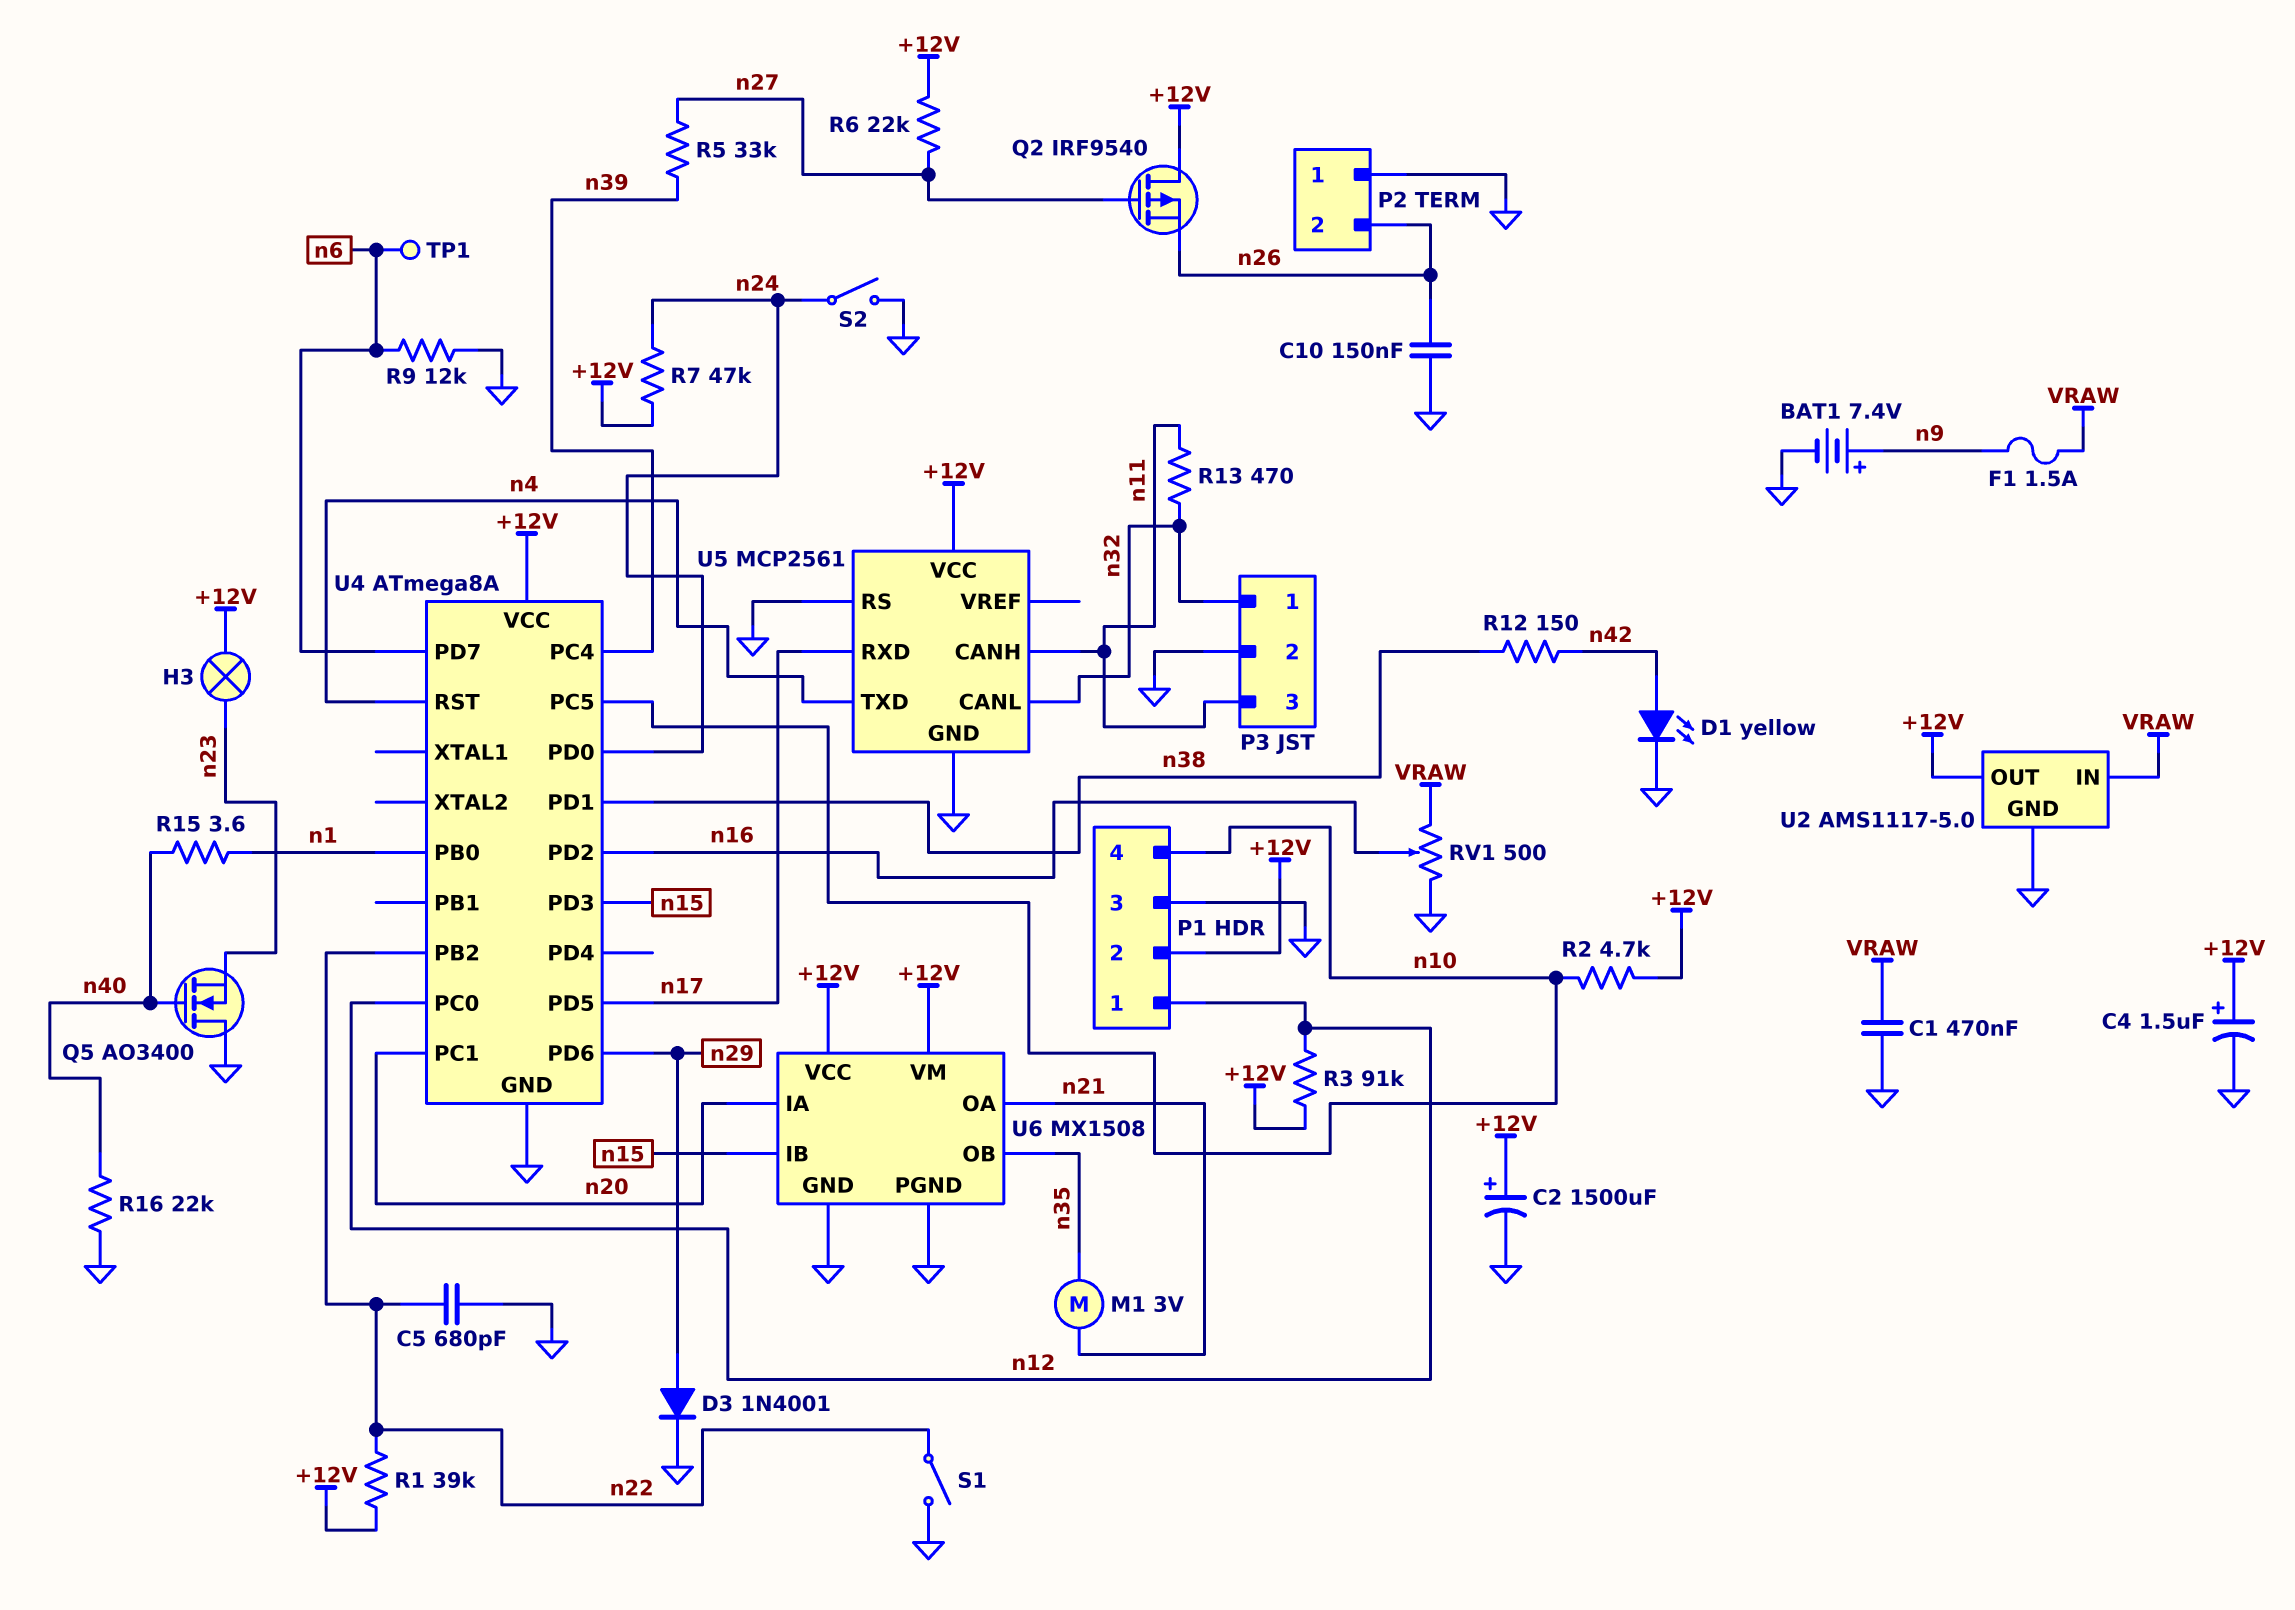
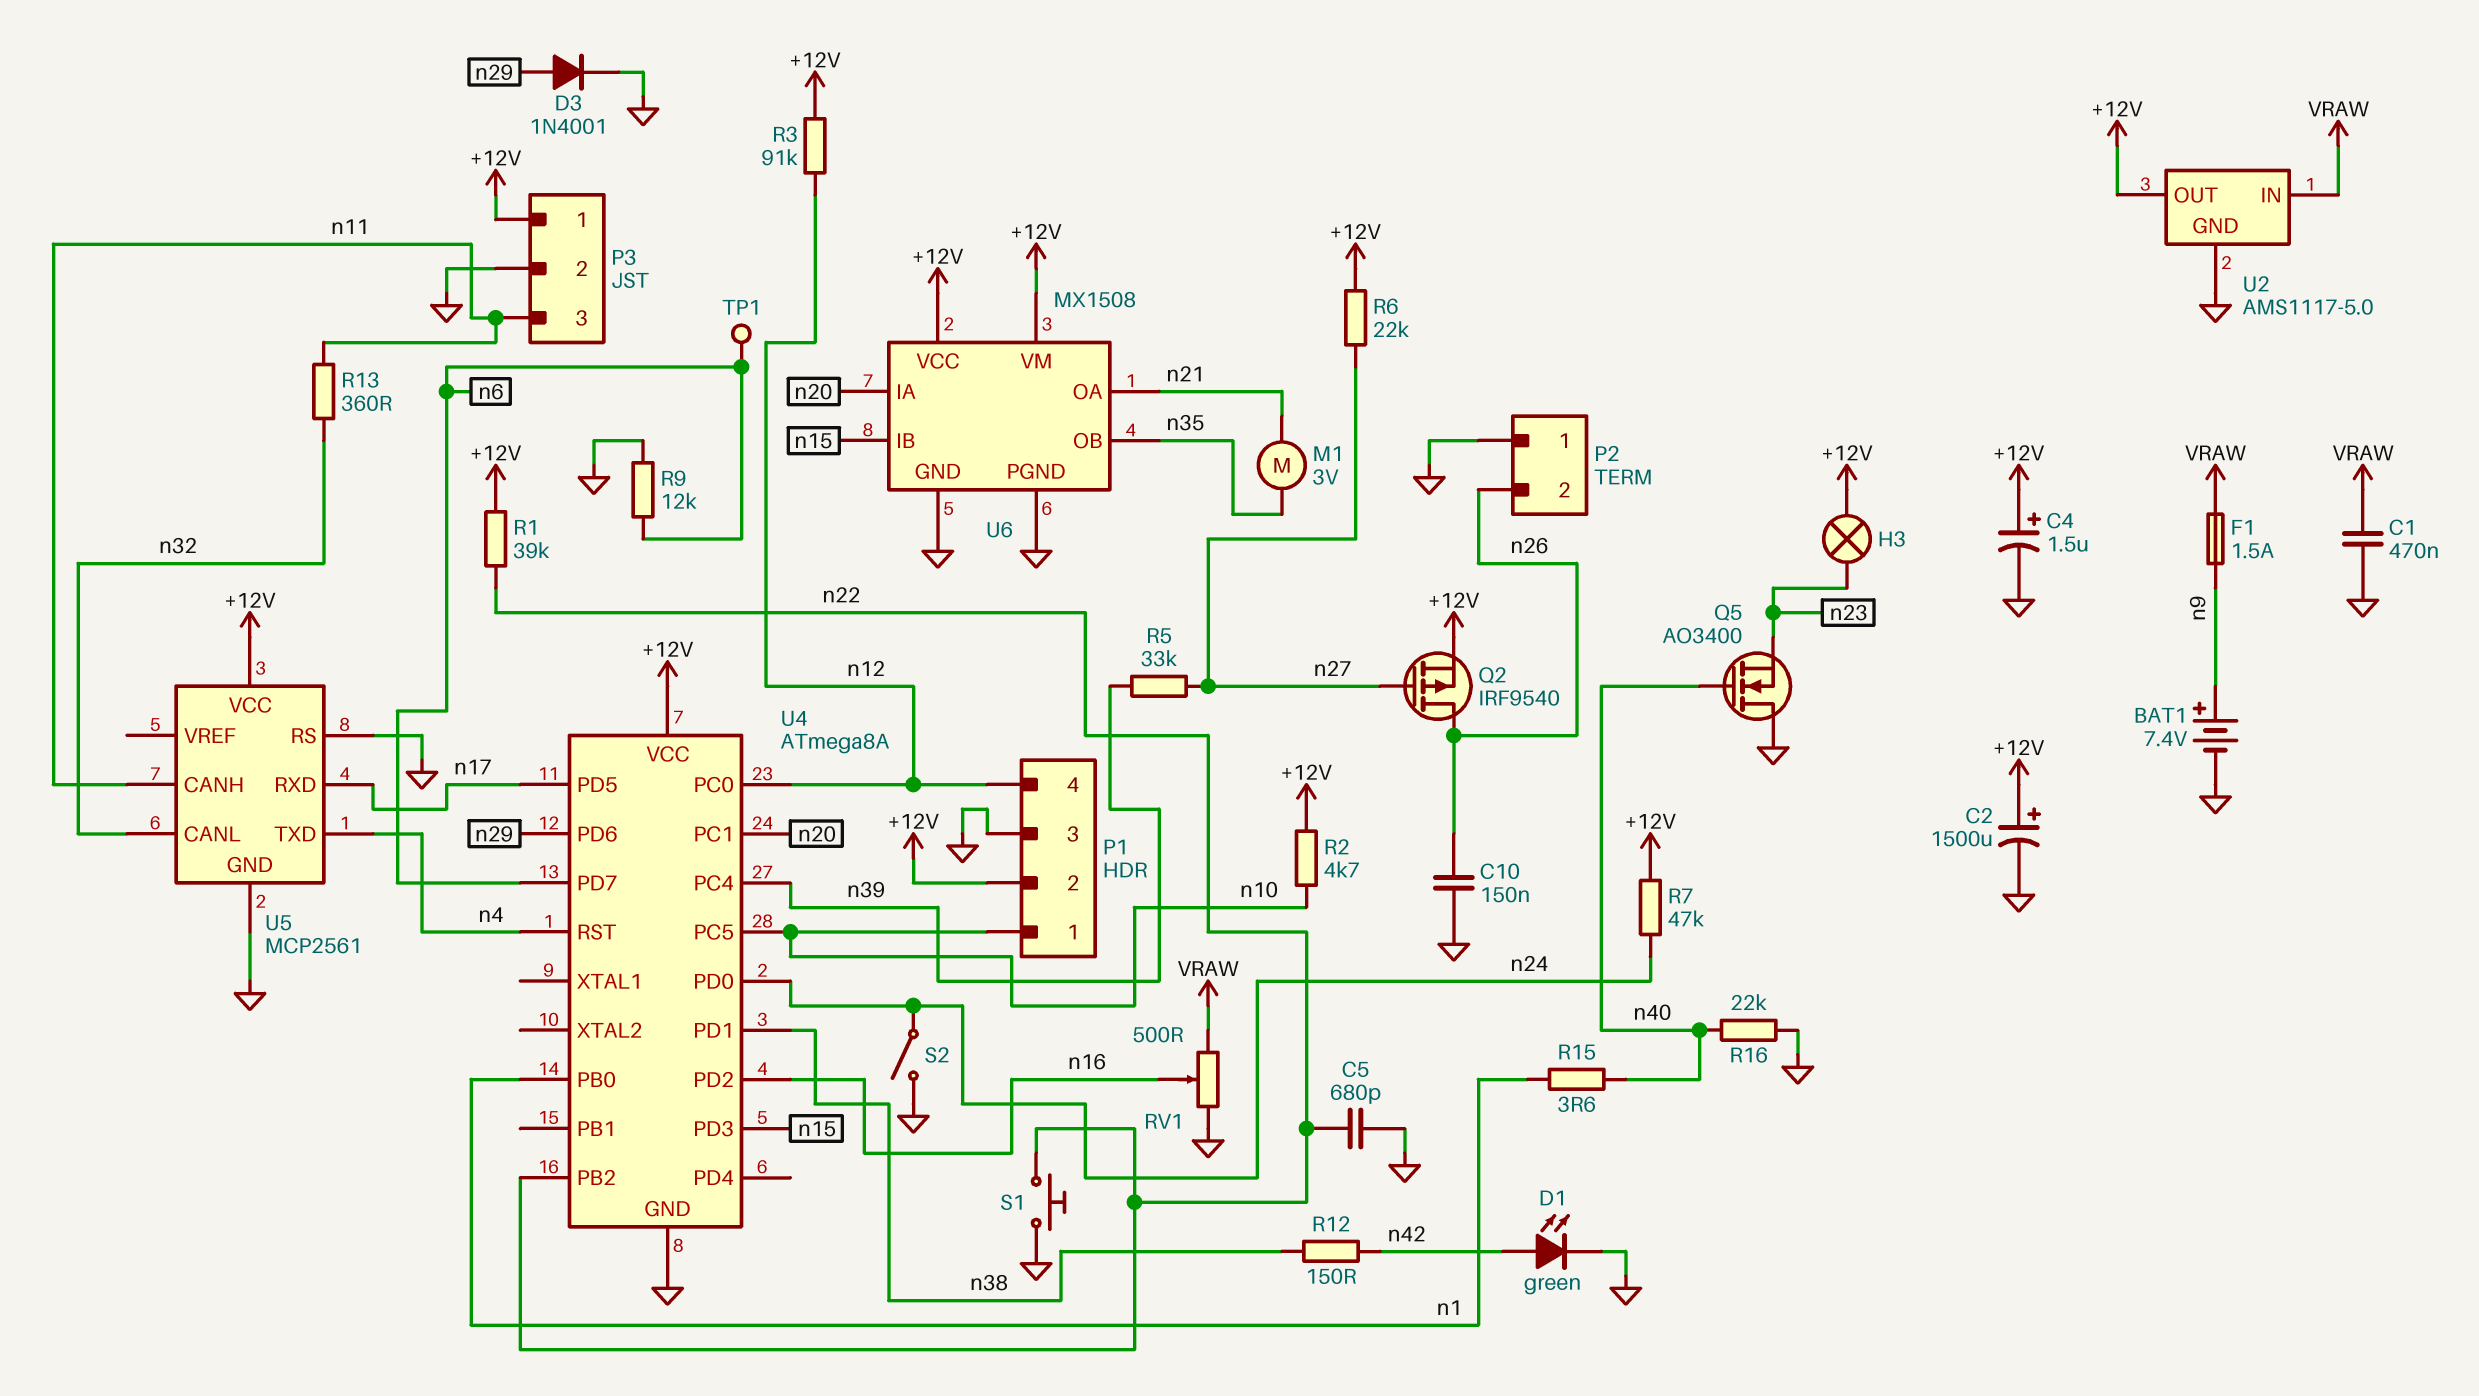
D1: LED yellow (A n42, K GND) -> LED green (A n42, K GND)
P1 pin 1: n12 -> n10
P1 pin 4: n10 -> n12
P3 pin 1: n32 -> +12V
Q2: PMOS IRF9540 (G n27, D +12V, S n26) -> PMOS IRF9540 (G n27, D n26, S +12V)
R13: 470 (n11, n32) -> 360 (n11, n32)
S1: switch (GND, n22) -> button (GND, n22)

